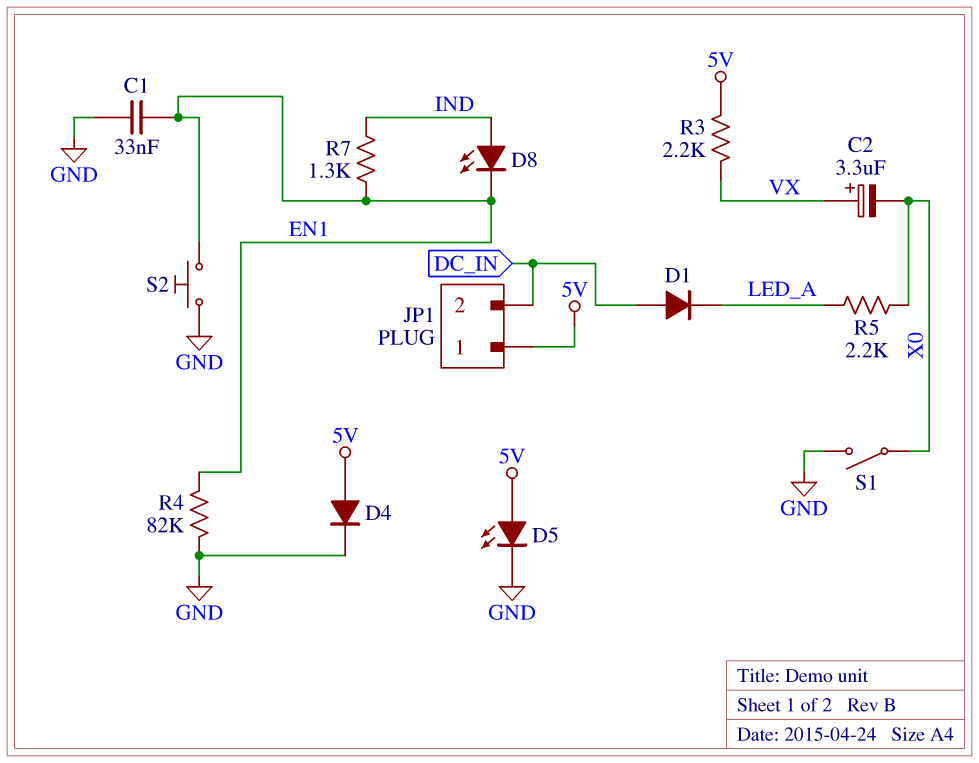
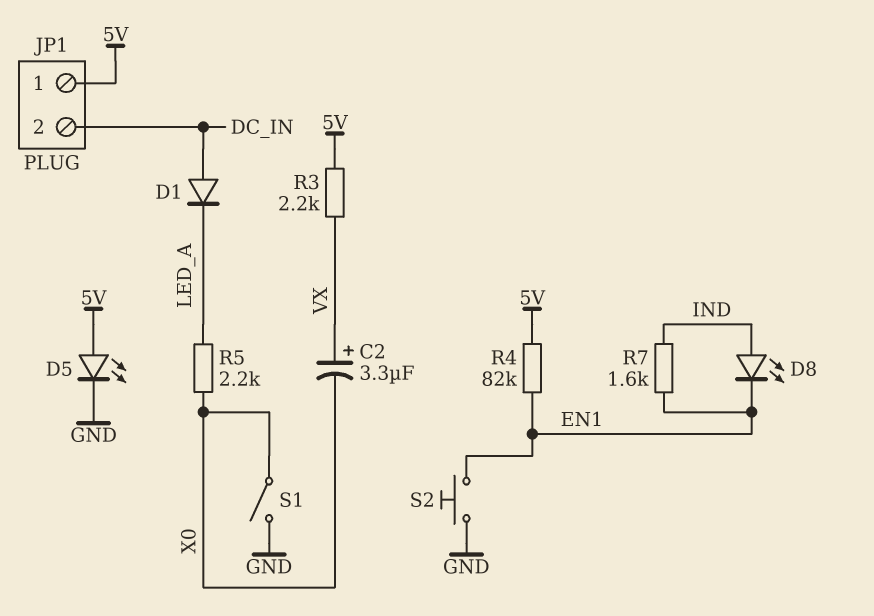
C1: 33nF (EN1, GND) -> none
D4: diode (A 5V, K GND) -> none
R4: 82k (EN1, GND) -> 82k (5V, EN1)
R7: 1.3k (EN1, IND) -> 1.6k (EN1, IND)

